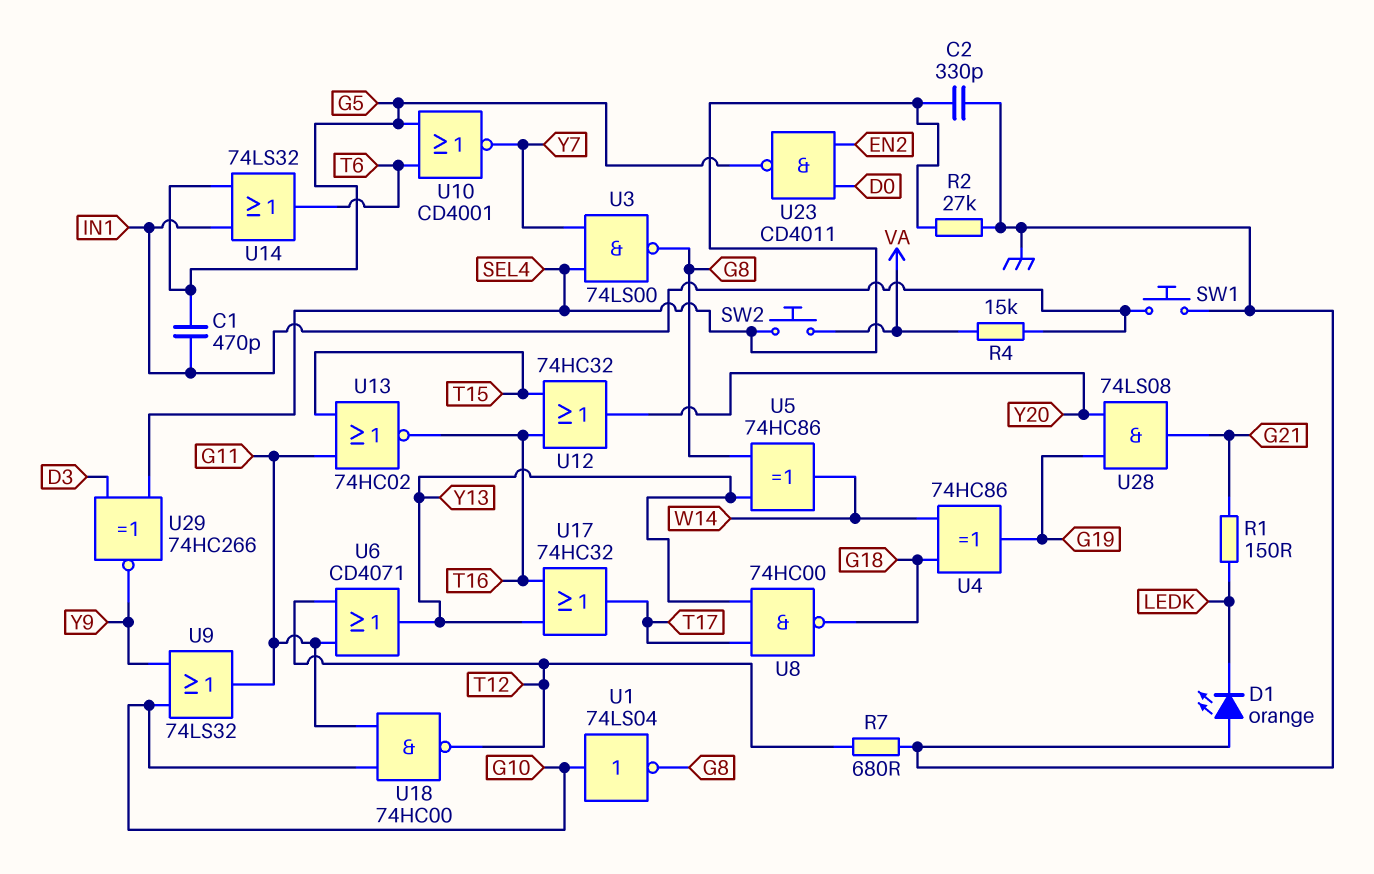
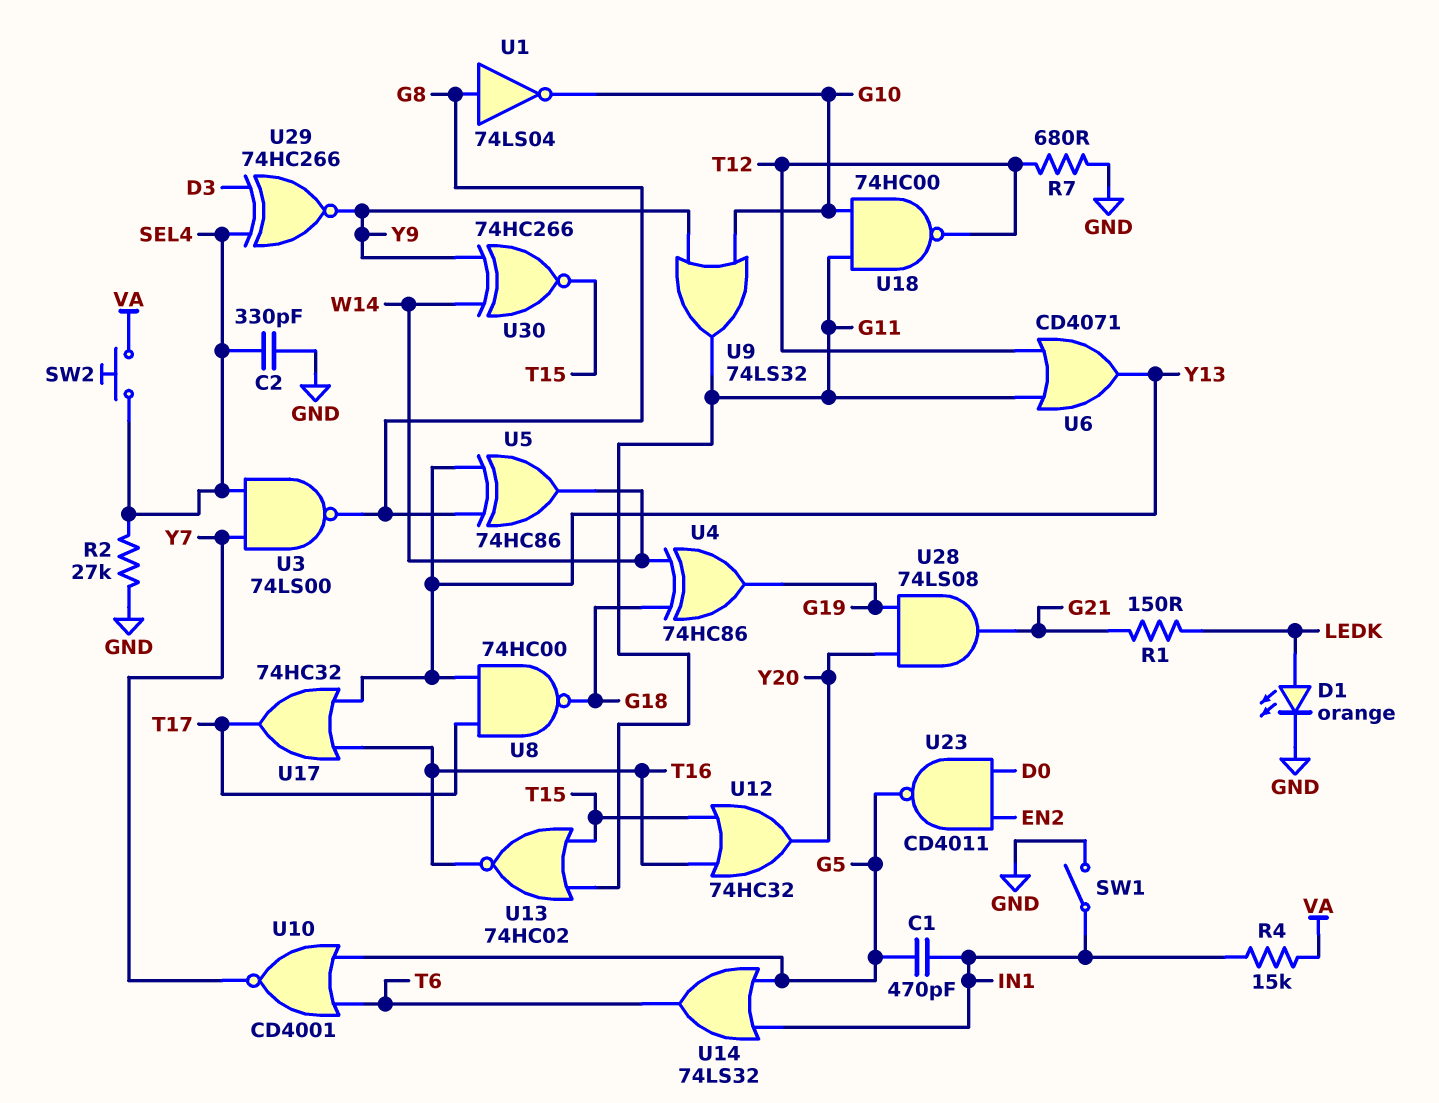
D1: LED orange (A GND, K LEDK) -> LED orange (A LEDK, K GND)
SW1: button (GND, IN1) -> switch (GND, IN1)
U1: NOT 74LS04 (in G10, out G8) -> NOT 74LS04 (in G8, out G10)
U30: none -> XNOR 74HC266 (in W14, in Y9, out T15)

